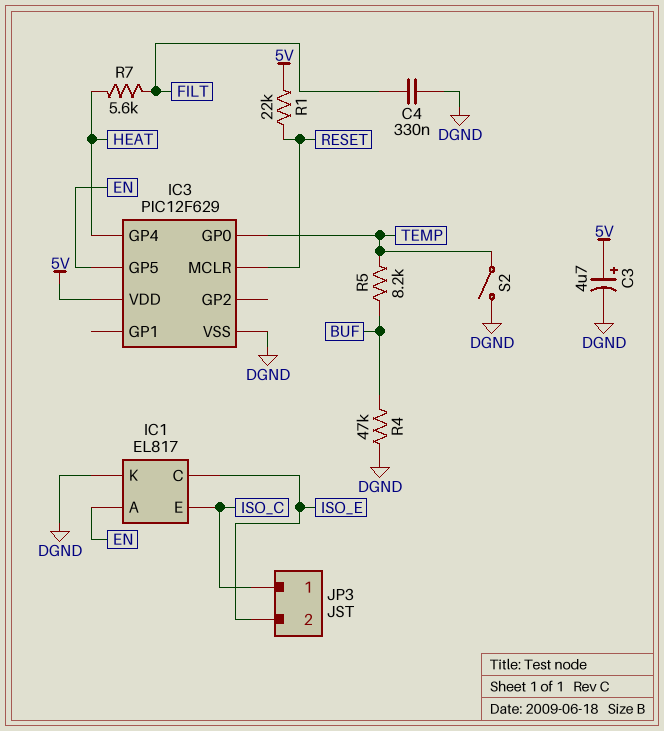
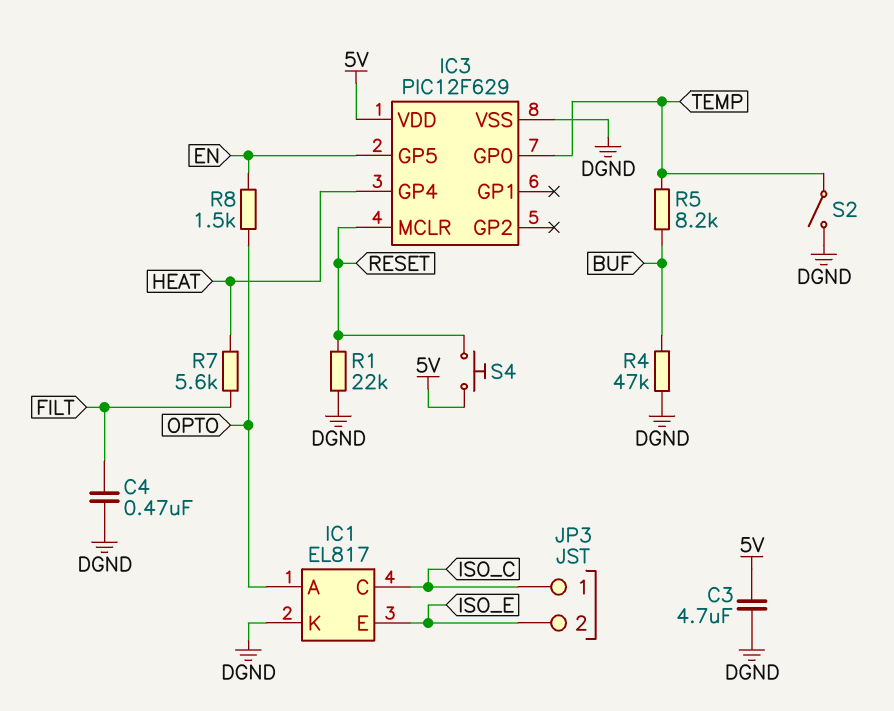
C3: 4.7uF (plus 5V, minus DGND) -> 4.7uF (5V, DGND)
C4: 330nF (DGND, FILT) -> 470nF (DGND, FILT)
IC1 pin A: EN -> OPTO
IC1 pin C: ISO_E -> ISO_C
IC1 pin E: ISO_C -> ISO_E
R1: 22k (5V, RESET) -> 22k (DGND, RESET)
R8: none -> 1.5k (EN, OPTO)
S4: none -> button (5V, RESET)

